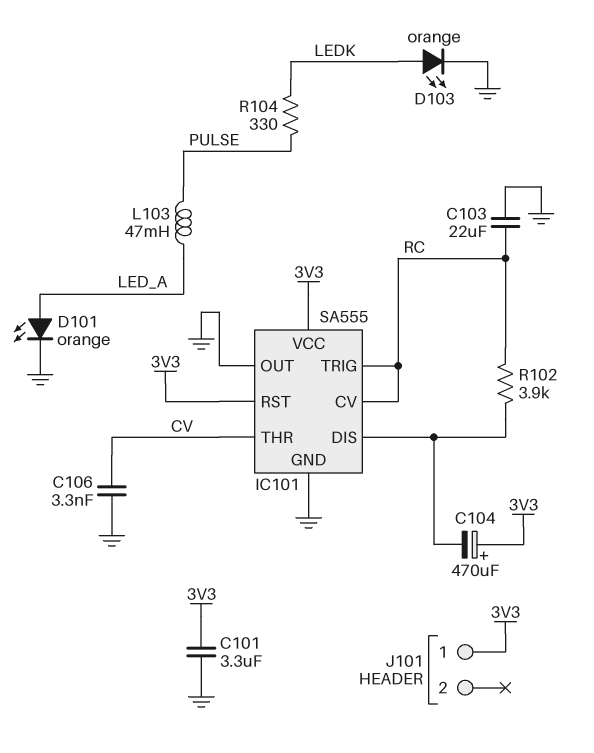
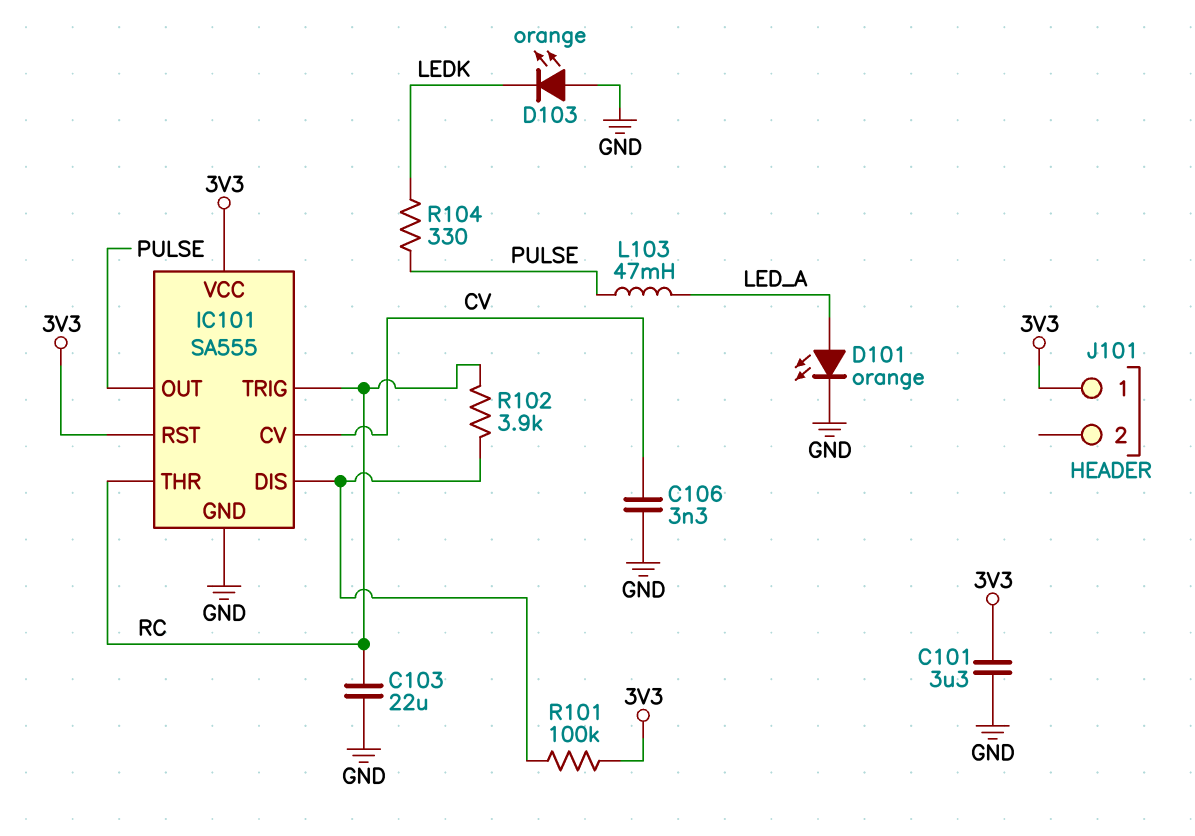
C104: 470uF (plus 3V3, minus IC101/DIS) -> none
D103: LED orange (A LEDK, K GND) -> LED orange (A GND, K LEDK)
IC101 pin CV: RC -> CV
IC101 pin OUT: GND -> PULSE
IC101 pin THR: CV -> RC
R101: none -> 100k (3V3, IC101/DIS)

